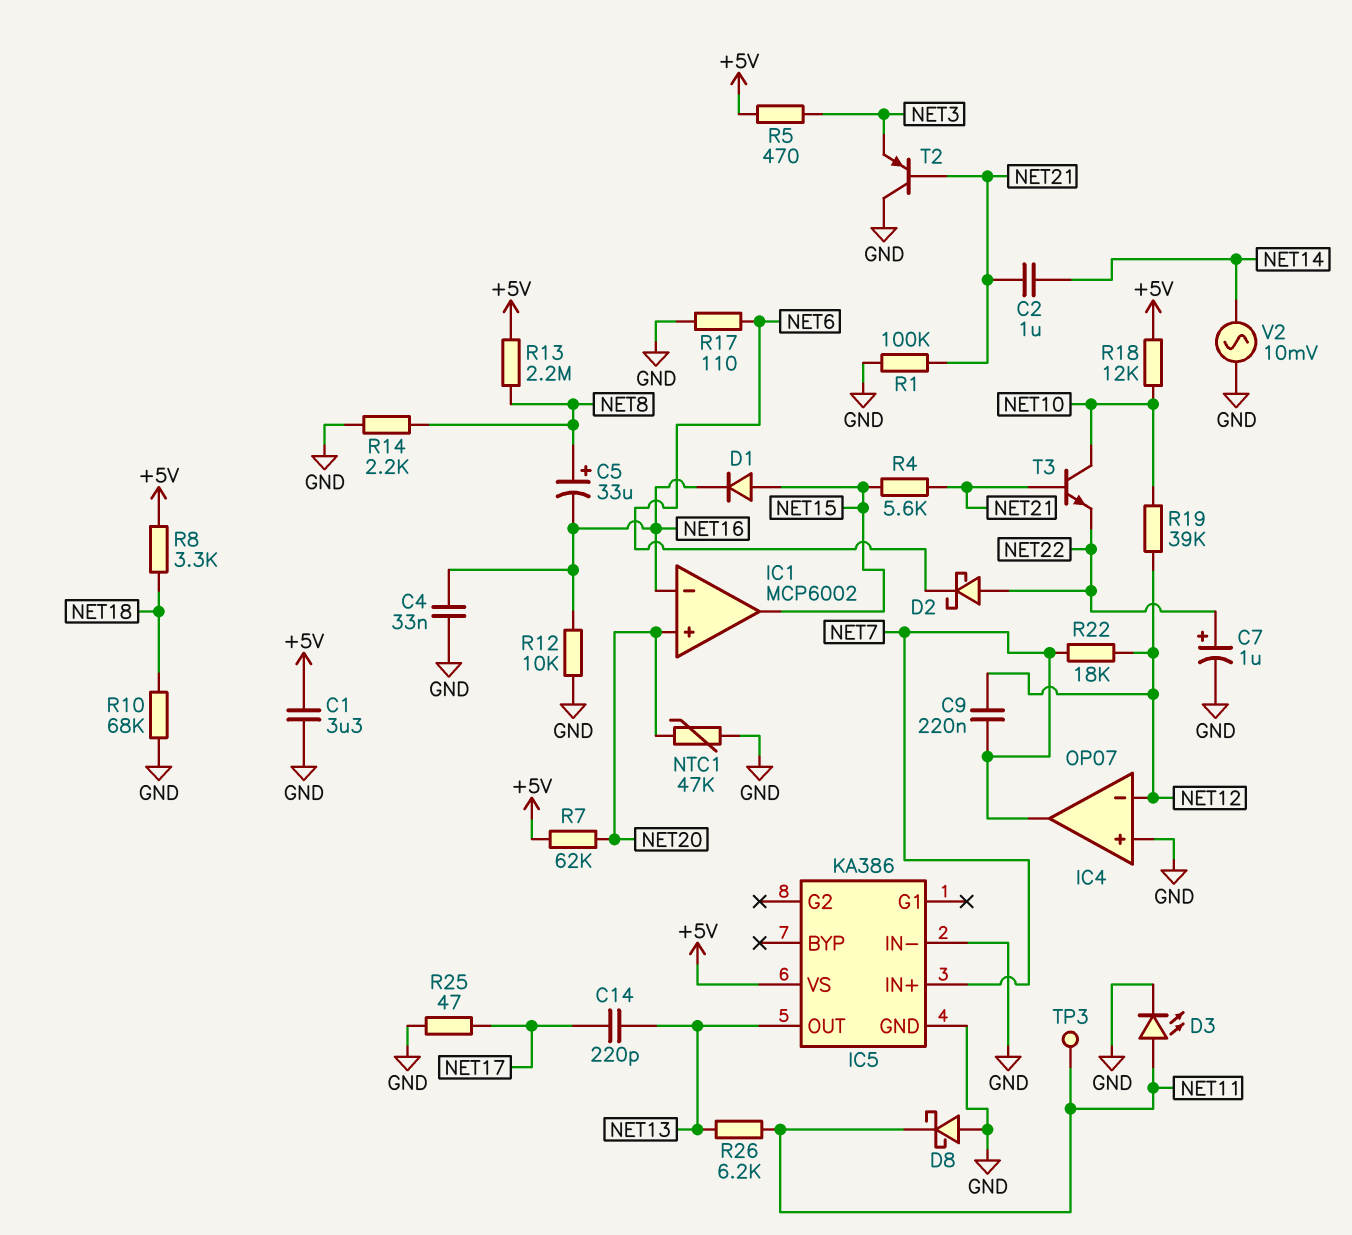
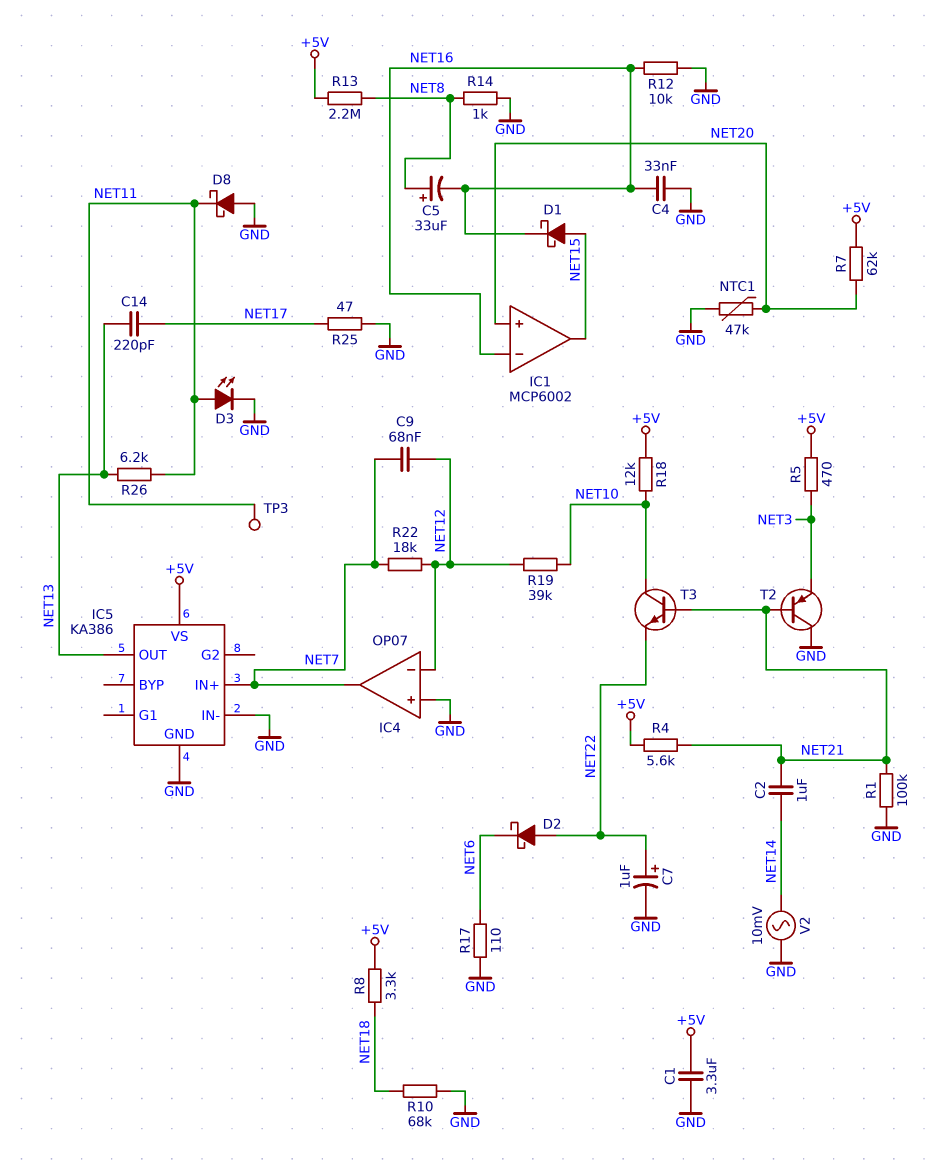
C9: 220nF (NET7, NET12) -> 68nF (NET7, NET12)
D1: diode (A NET15, K NET16) -> schottky (A NET15, K NET16)
R4: 5.6k (NET15, NET21) -> 5.6k (+5V, NET21)
R14: 2.2k (GND, NET8) -> 1k (GND, NET8)

